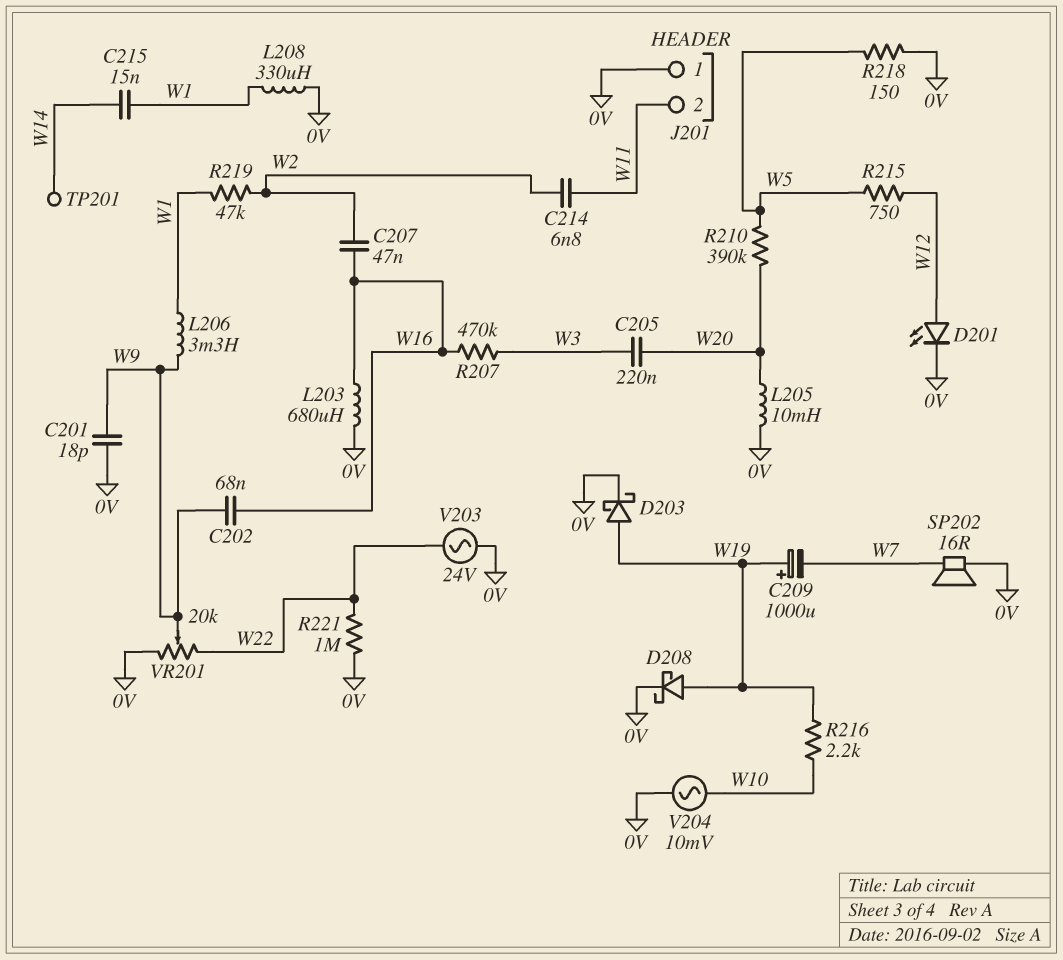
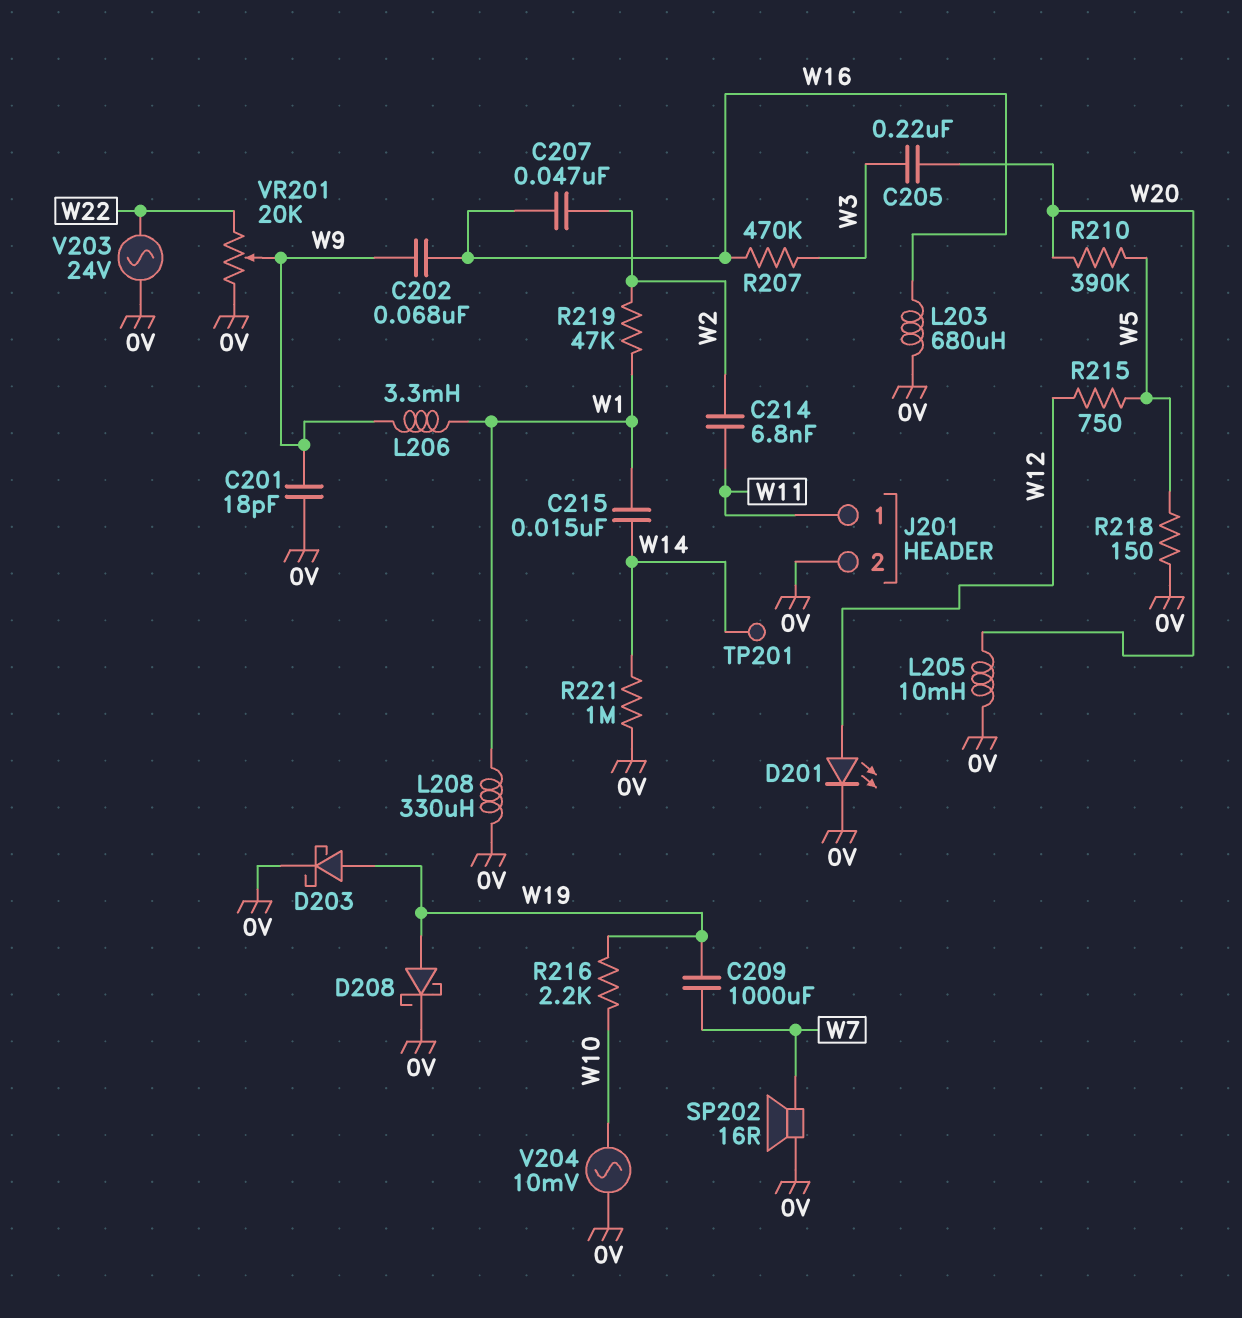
C209: 1000uF (plus W19, minus W7) -> 1000uF (W7, W19)
J201 pin 1: 0V -> W11
J201 pin 2: W11 -> 0V
R221: 1M (0V, W22) -> 1M (0V, W14)

